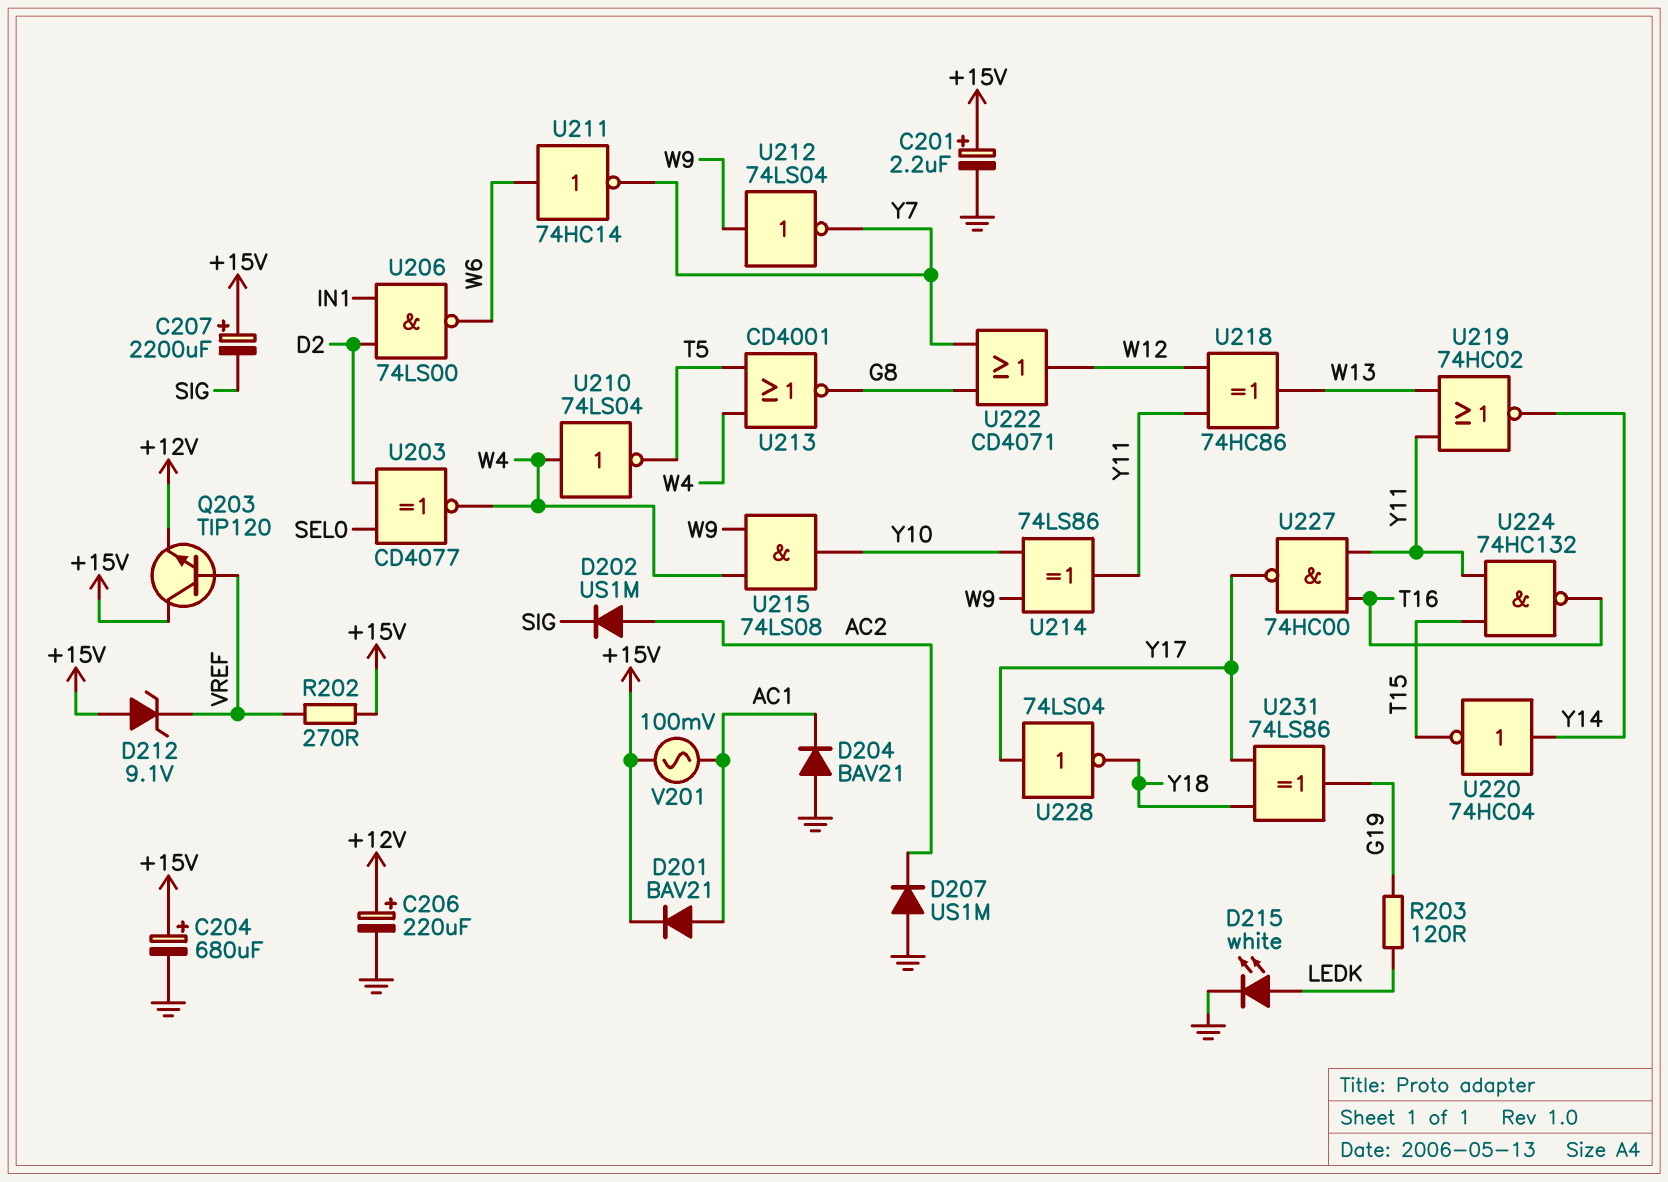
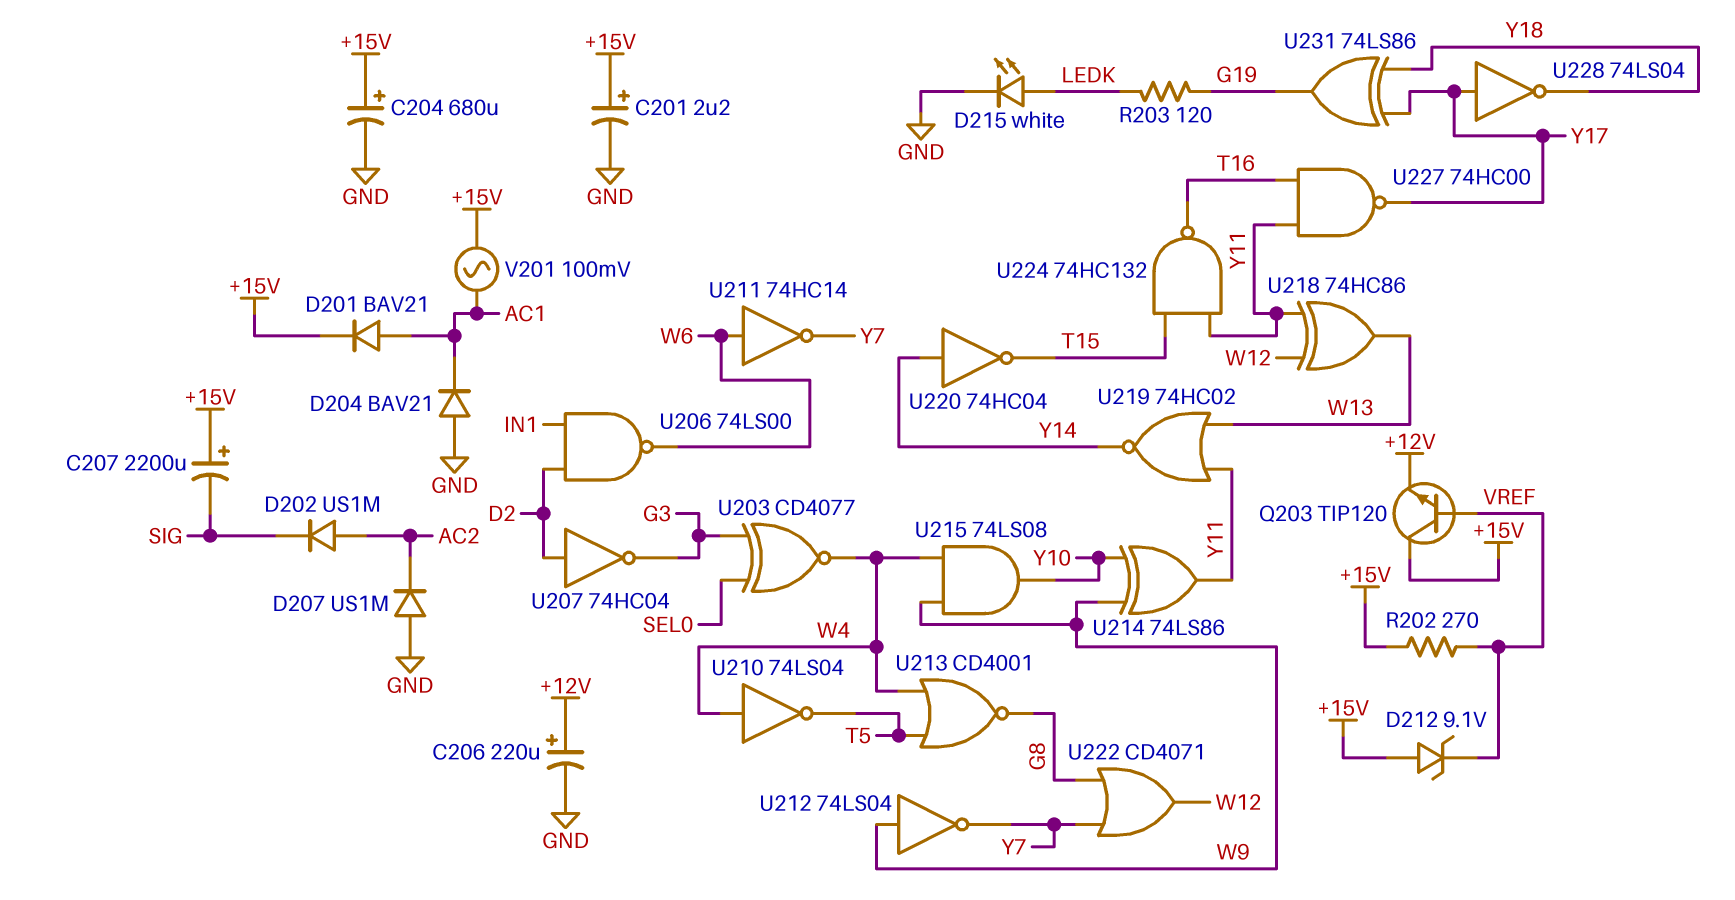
U203: XNOR CD4077 (in D2, in SEL0, out W4) -> XNOR CD4077 (in G3, in SEL0, out W4)
U207: none -> NOT 74HC04 (in D2, out G3)

